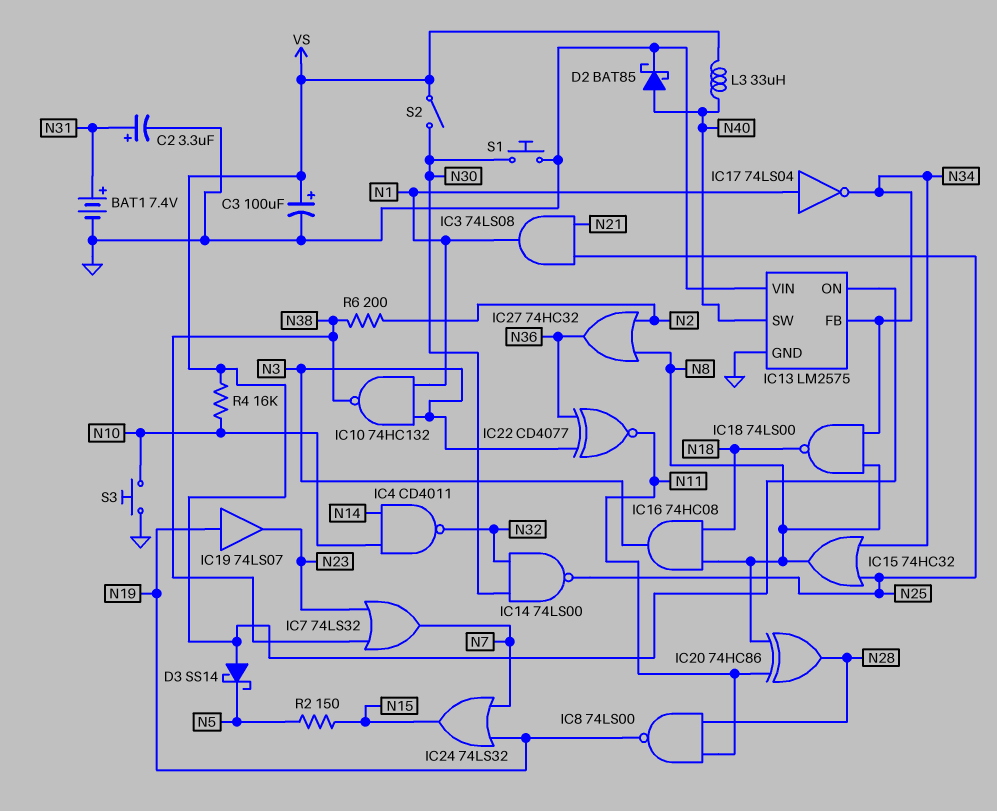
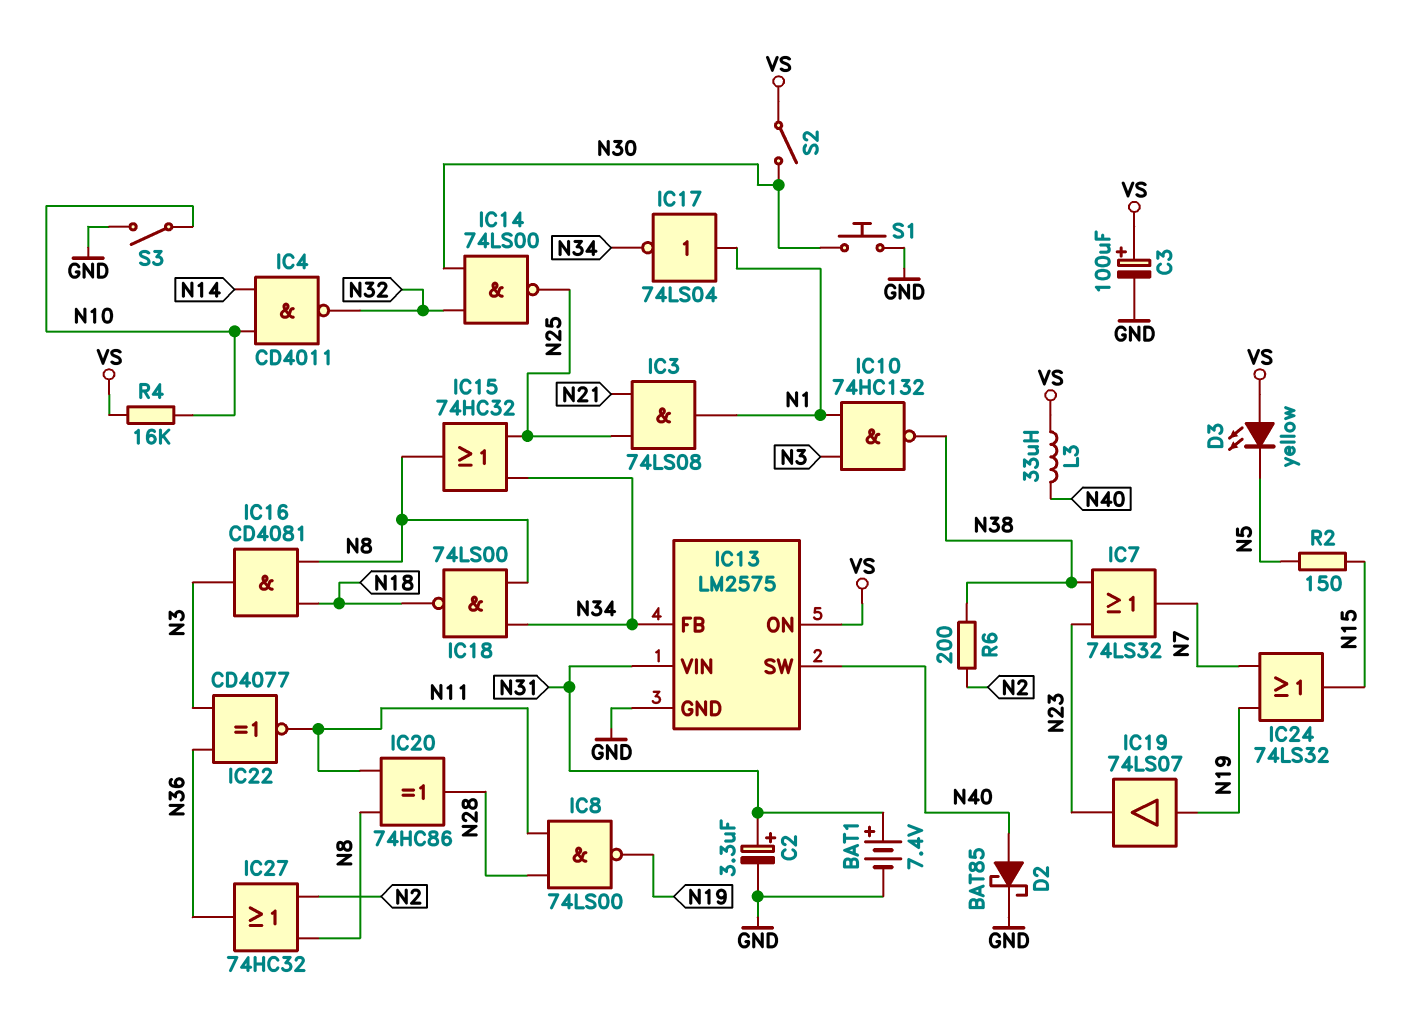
D3: schottky SS14 (A VS, K N5) -> LED yellow (A VS, K N5)
IC13 pin VIN: GND -> N31
IC16: AND 74HC08 (in N8, in N18, out N3) -> AND CD4081 (in N8, in N18, out N3)
S3: button (GND, N10) -> switch (GND, N10)

